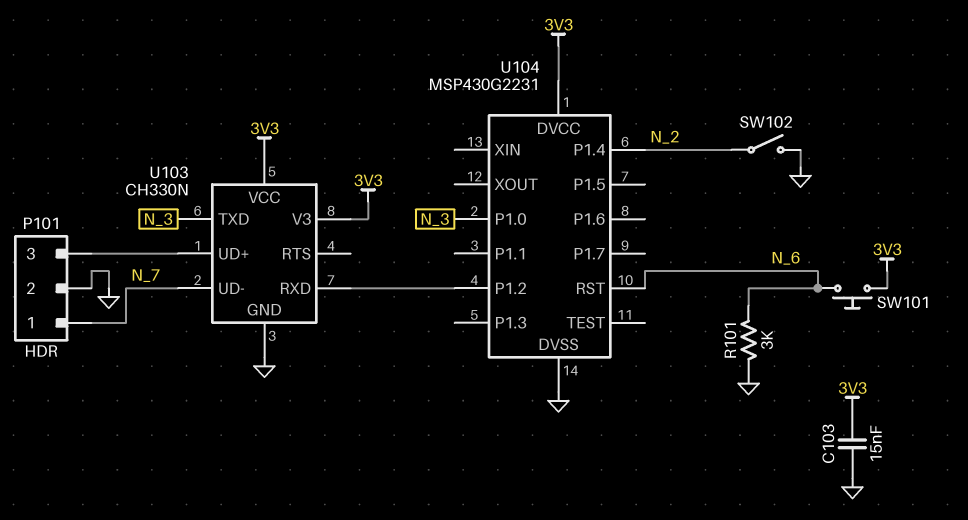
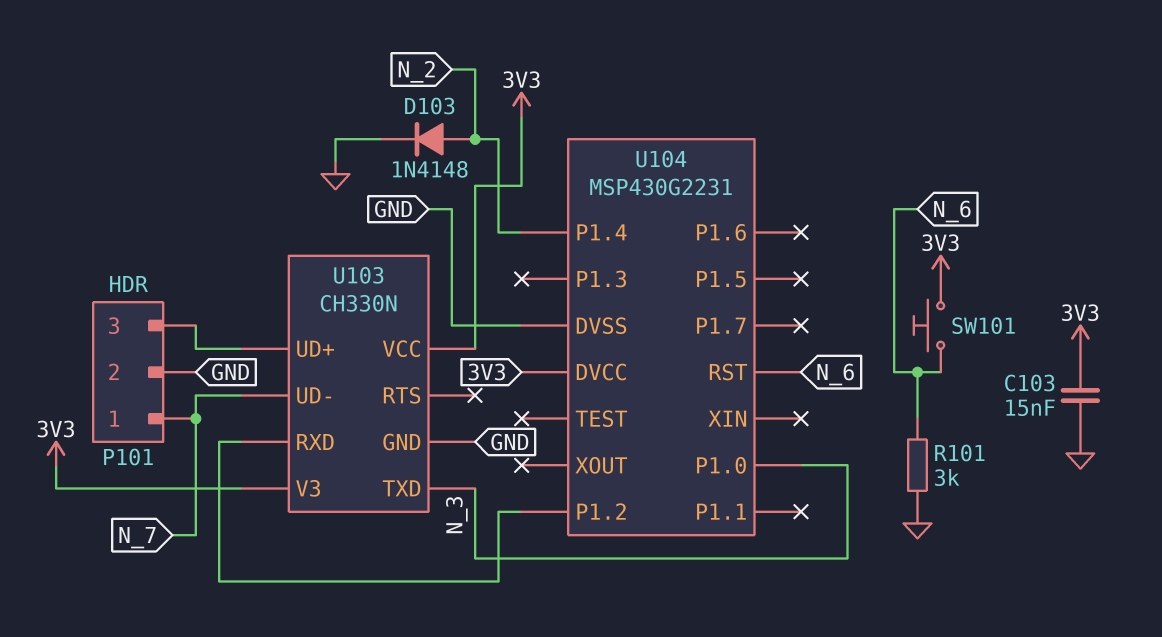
D103: none -> diode 1N4148 (A N_2, K GND)
SW102: switch (GND, N_2) -> none

